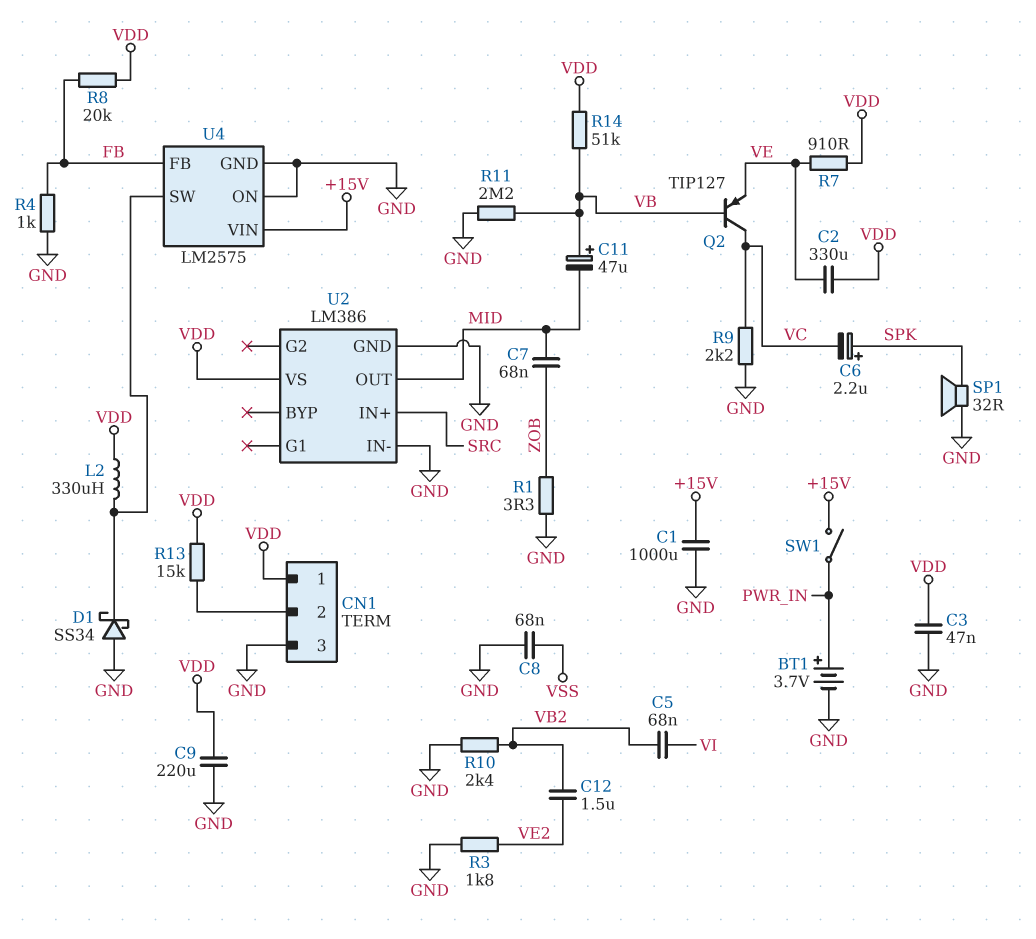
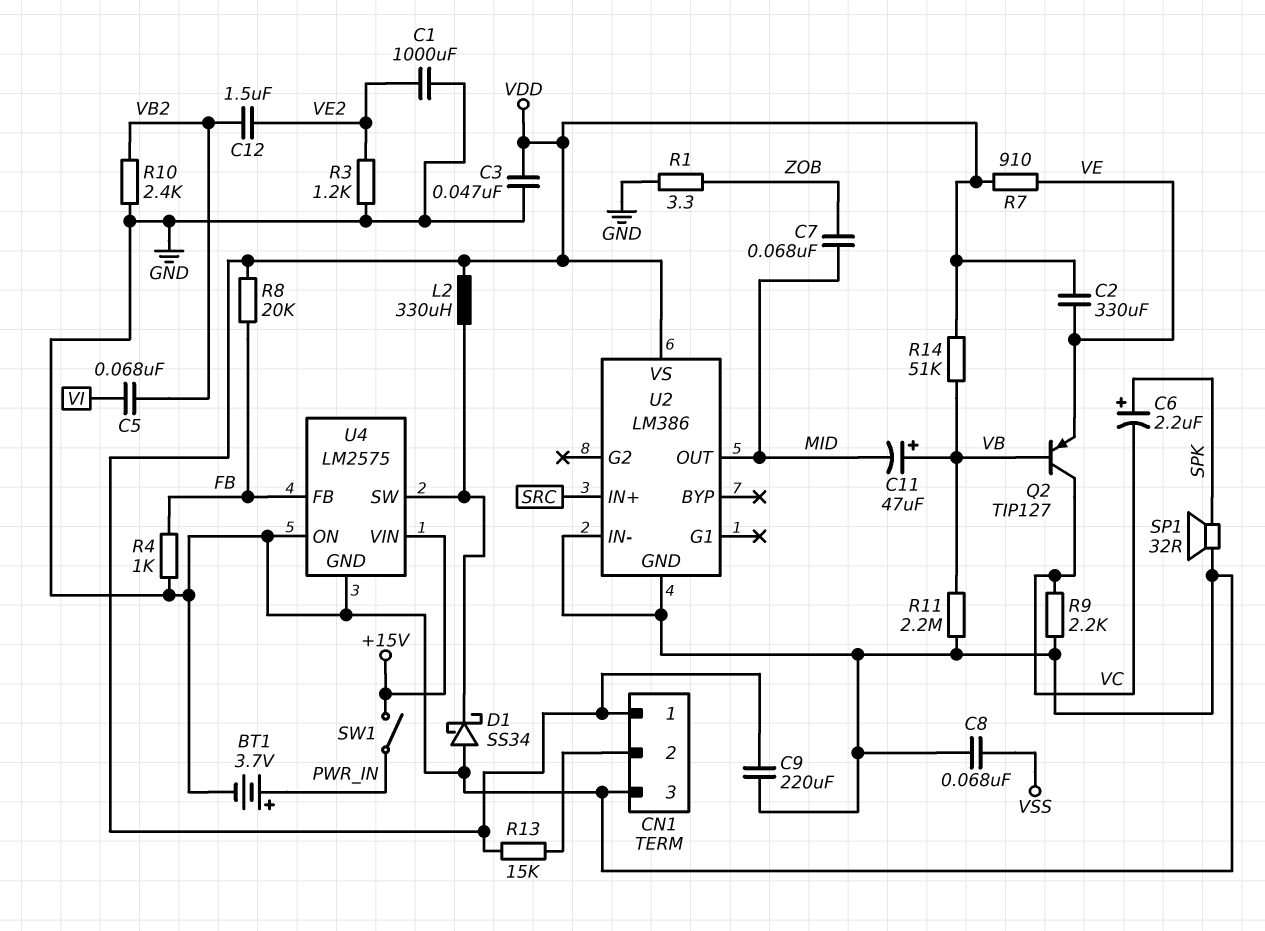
C1: 1000uF (+15V, GND) -> 1000uF (GND, VE2)
R3: 1.8k (GND, VE2) -> 1.2k (GND, VE2)

